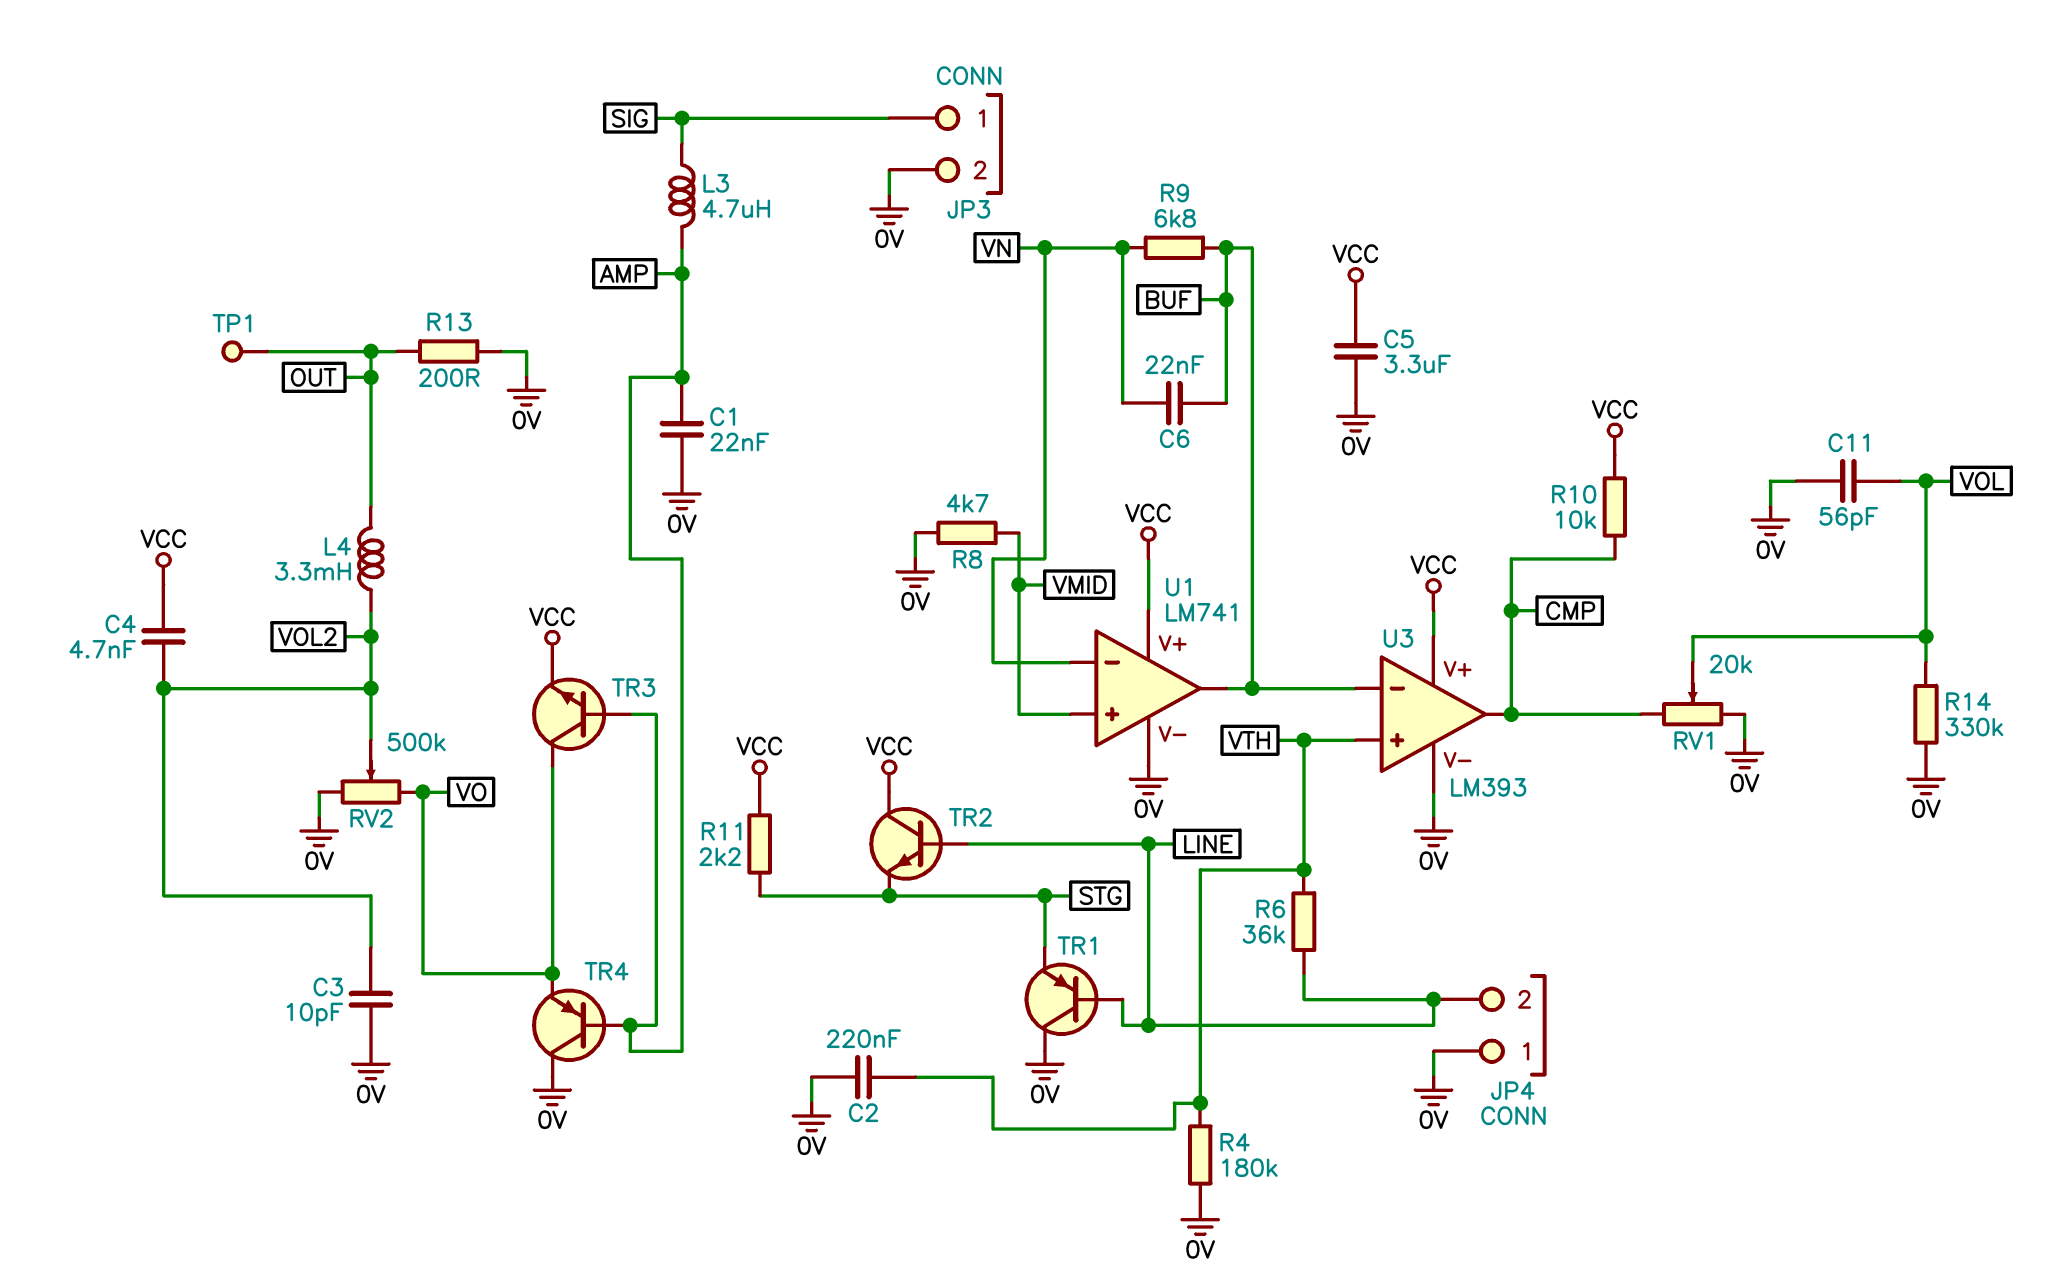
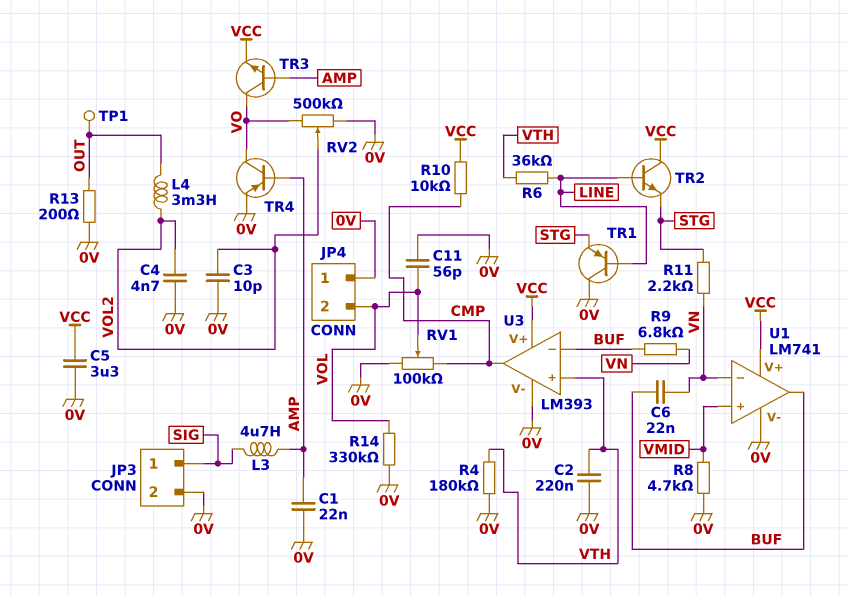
C4: 4.7nF (VCC, VOL2) -> 4.7nF (0V, VOL2)
JP4 pin 2: LINE -> VOL
R11: 2.2k (STG, VCC) -> 2.2k (STG, VN)
RV1: 20k (0V, CMP, wiper VOL) -> 100k (0V, CMP, wiper VOL)
TR4: PNP (B AMP, C 0V, E VO) -> PNP (B AMP, C VO, E 0V)

